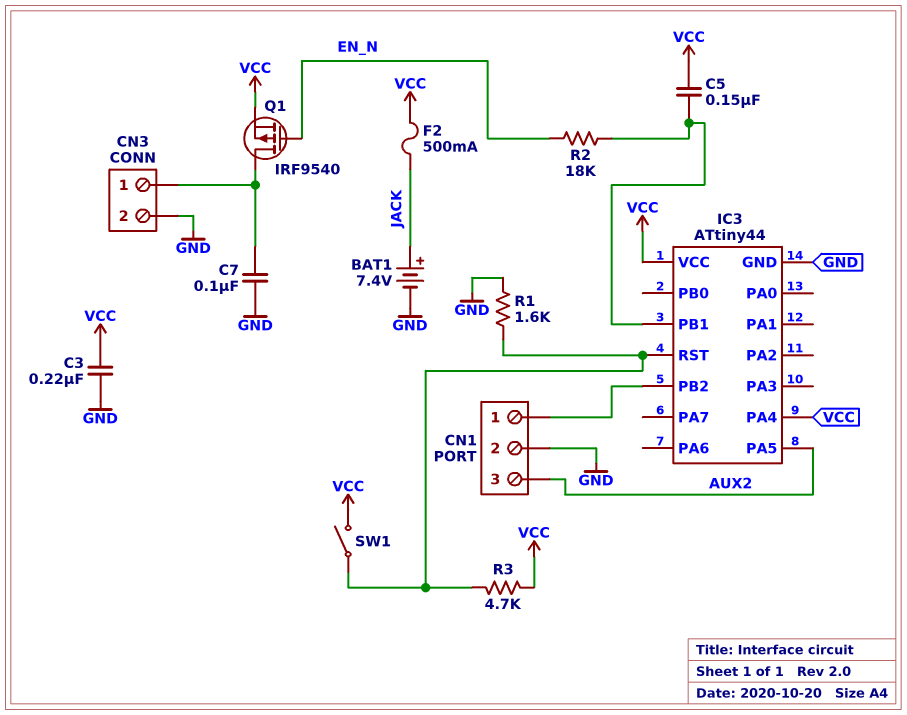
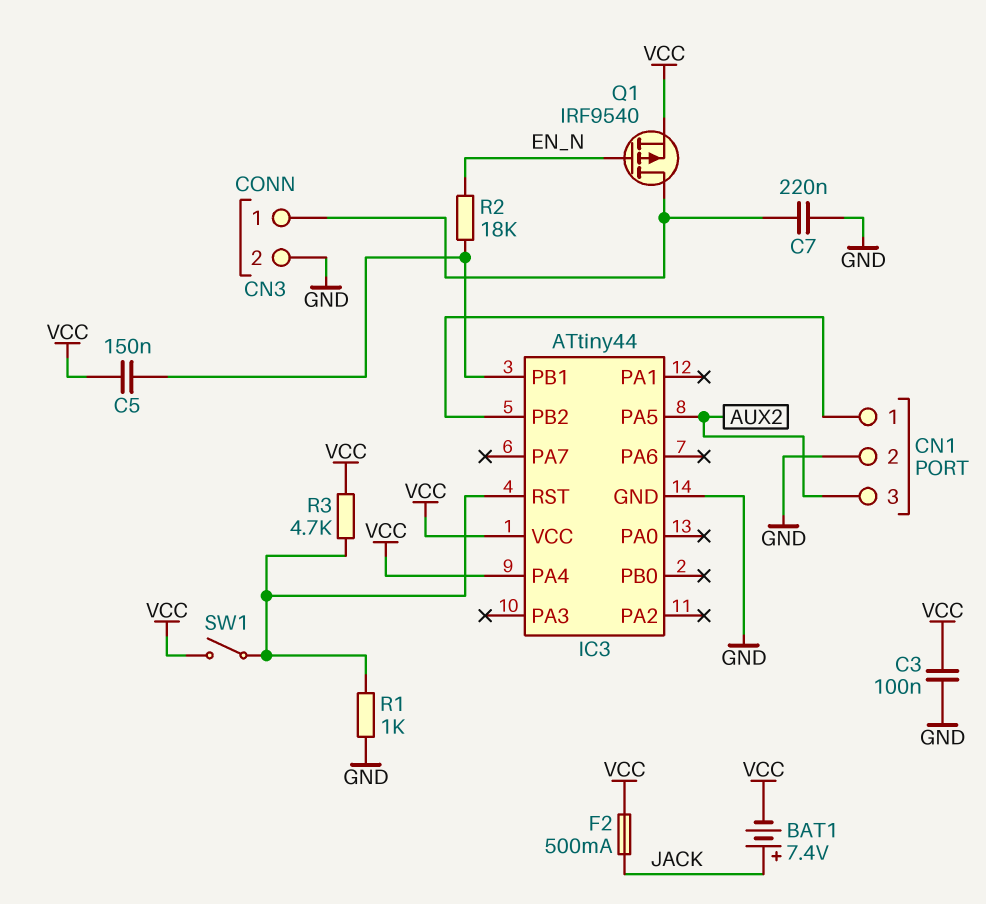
BAT1: 7.4V (plus JACK, minus GND) -> 7.4V (plus JACK, minus VCC)
C3: 220nF (GND, VCC) -> 100nF (GND, VCC)
C7: 100nF (CN3/1, GND) -> 220nF (CN3/1, GND)
R1: 1.6k (GND, IC3/RST) -> 1k (GND, IC3/RST)

